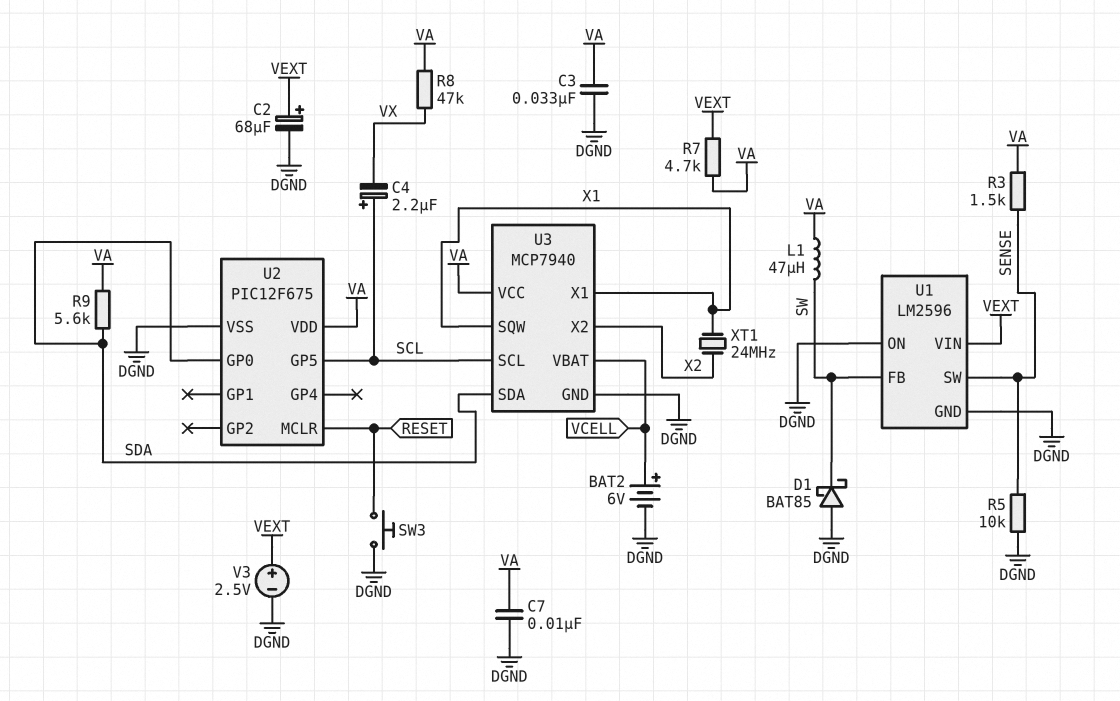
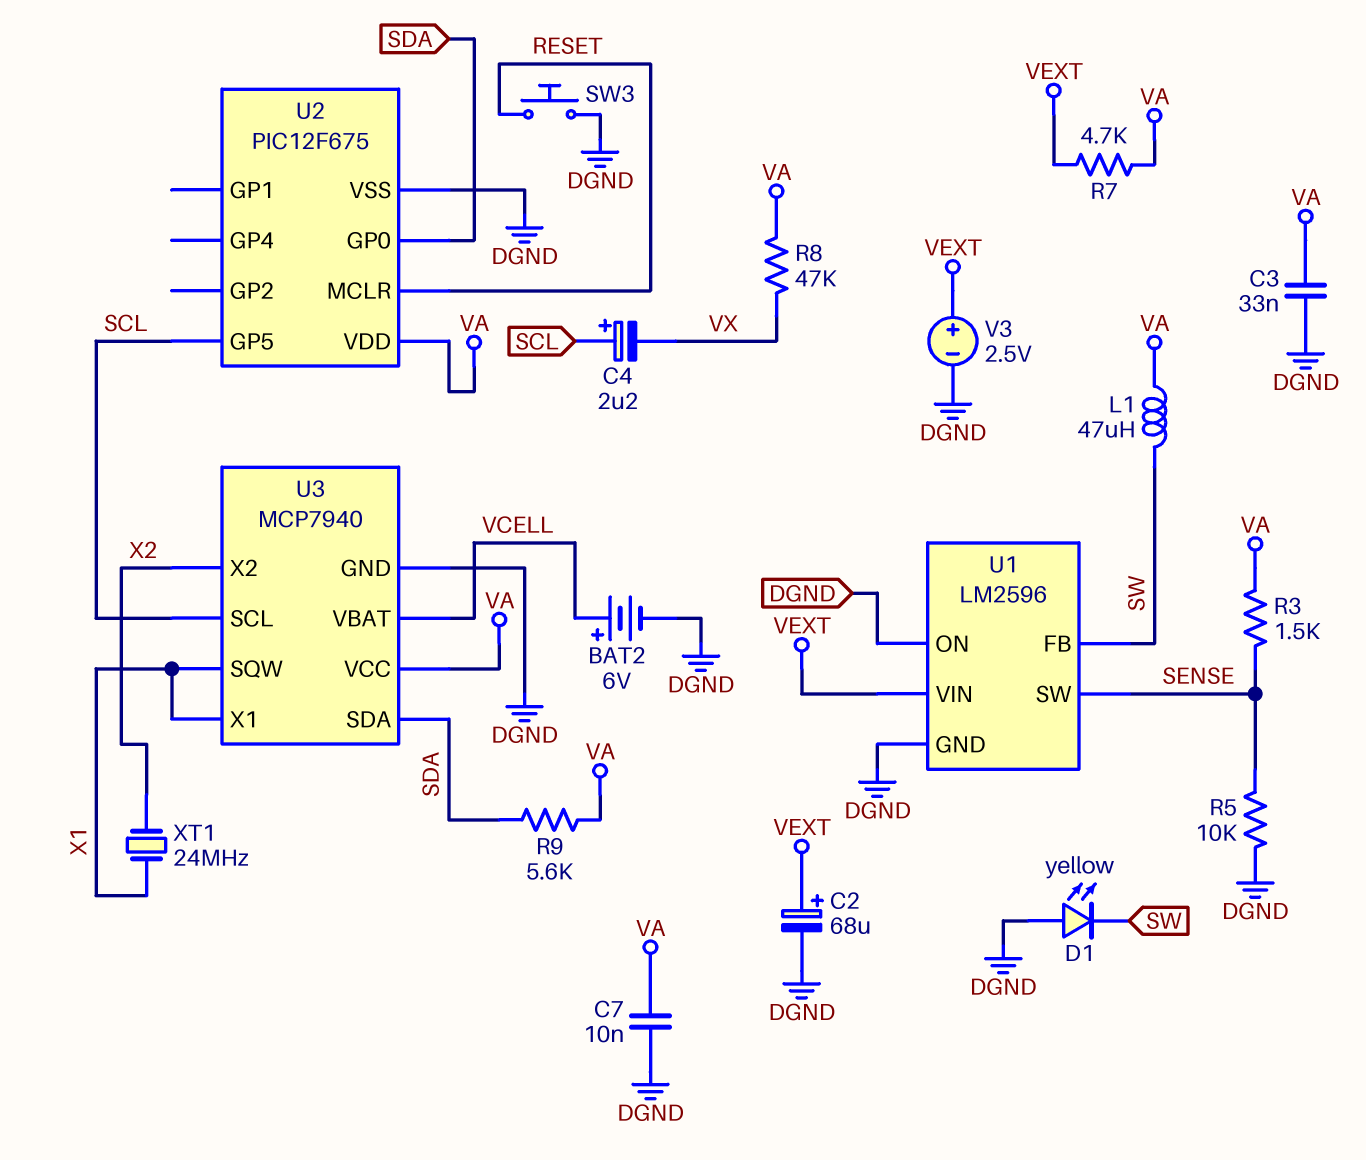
D1: schottky BAT85 (A DGND, K SW) -> LED yellow (A DGND, K SW)

